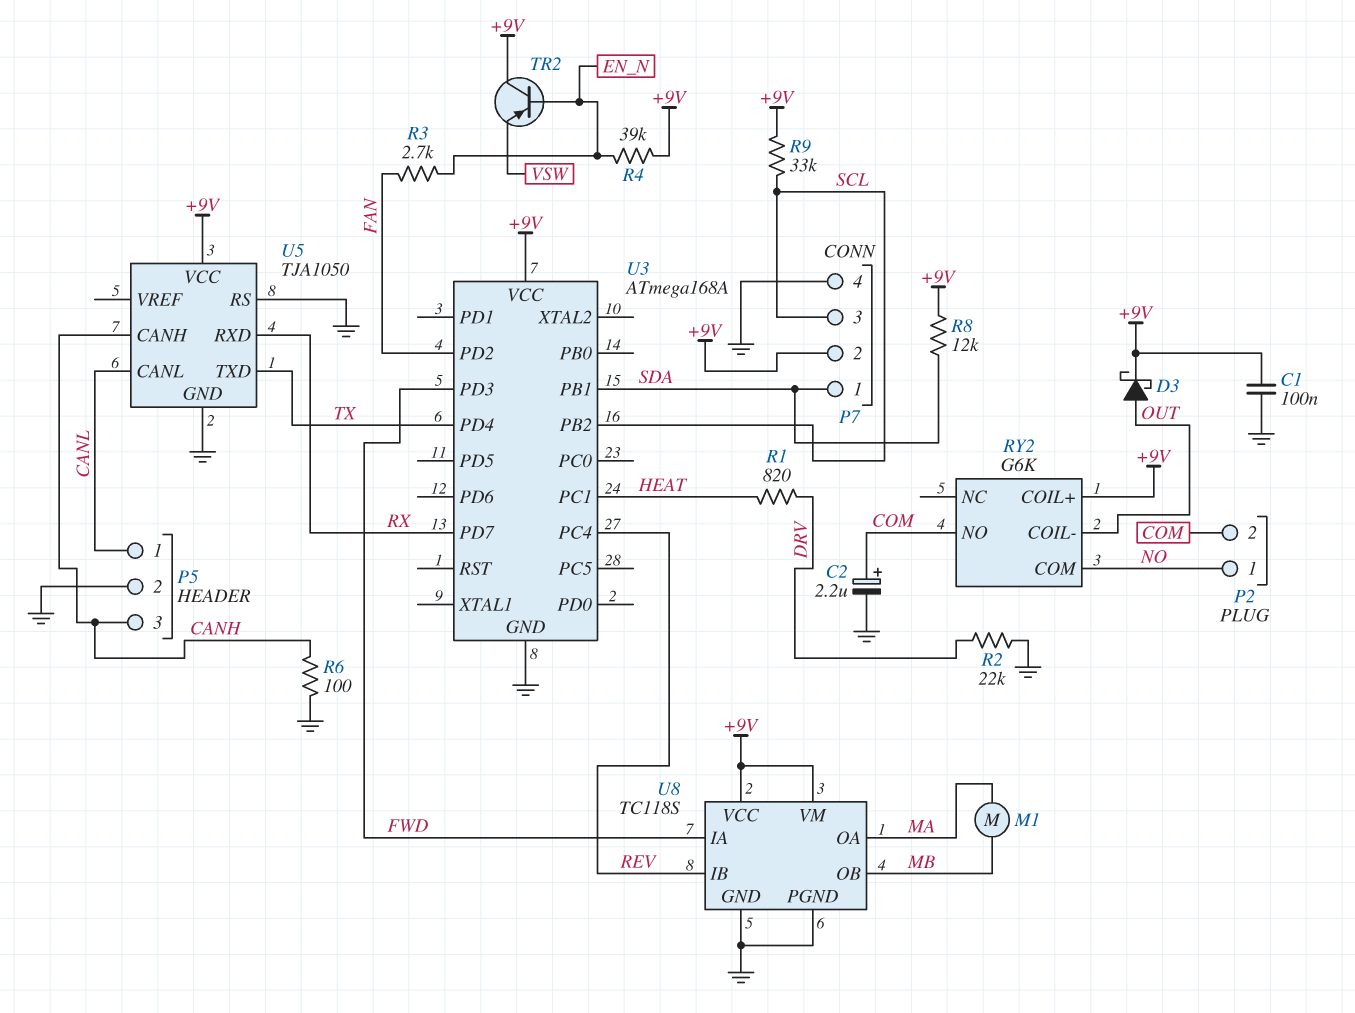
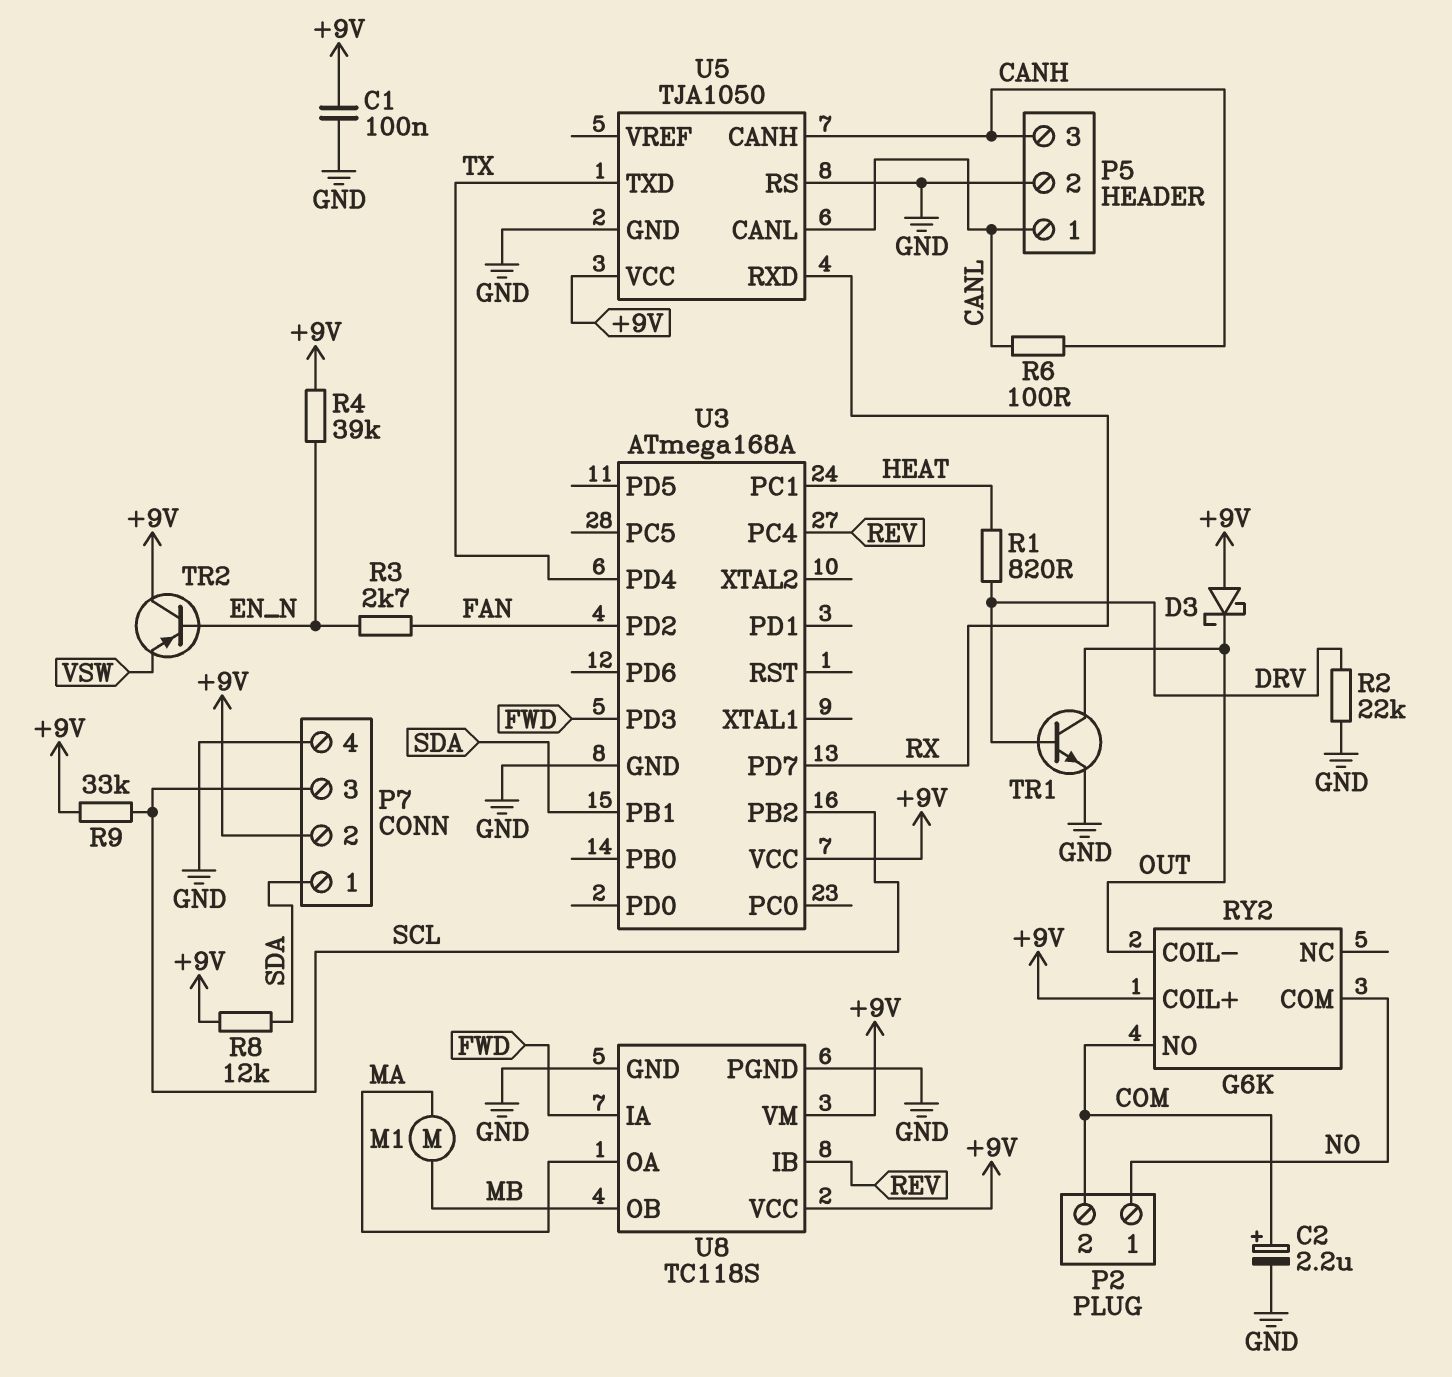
D3: schottky (A OUT, K +9V) -> schottky (A +9V, K OUT)
R6: 100 (CANH, GND) -> 100 (CANH, CANL)
TR1: none -> NPN (B DRV, C OUT, E GND)

